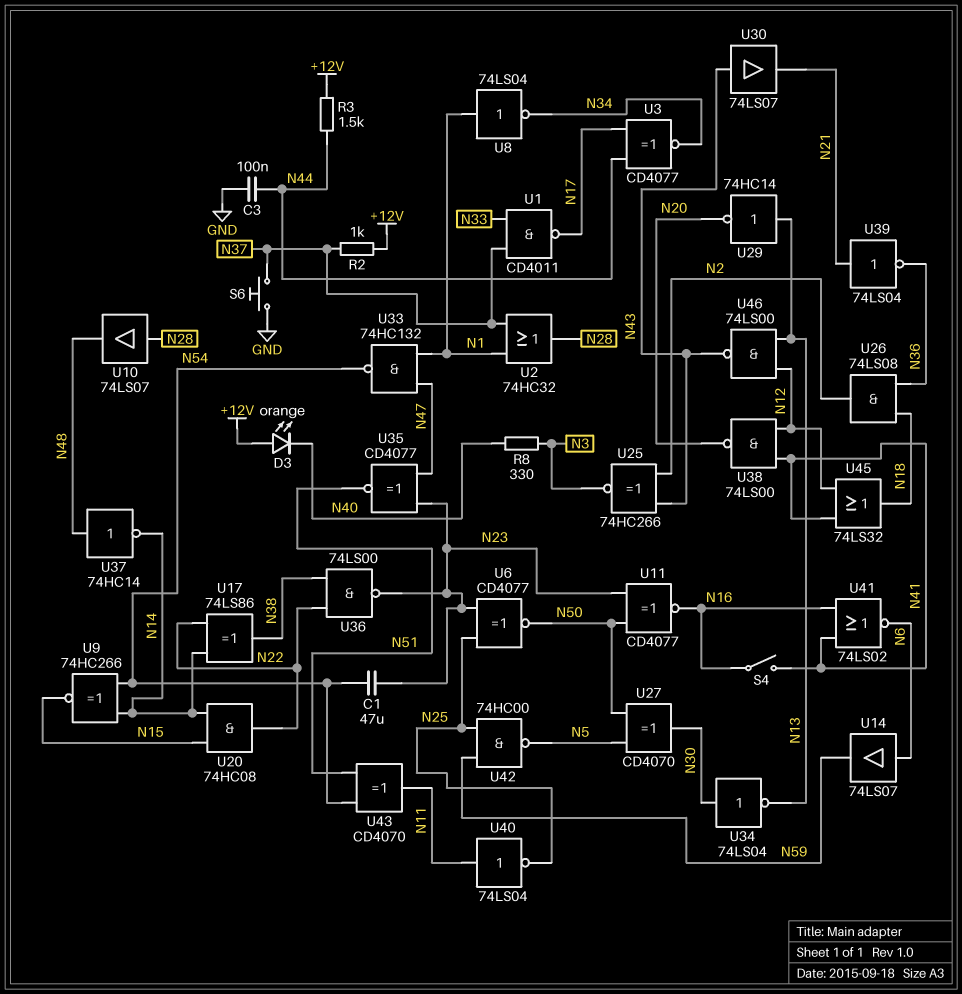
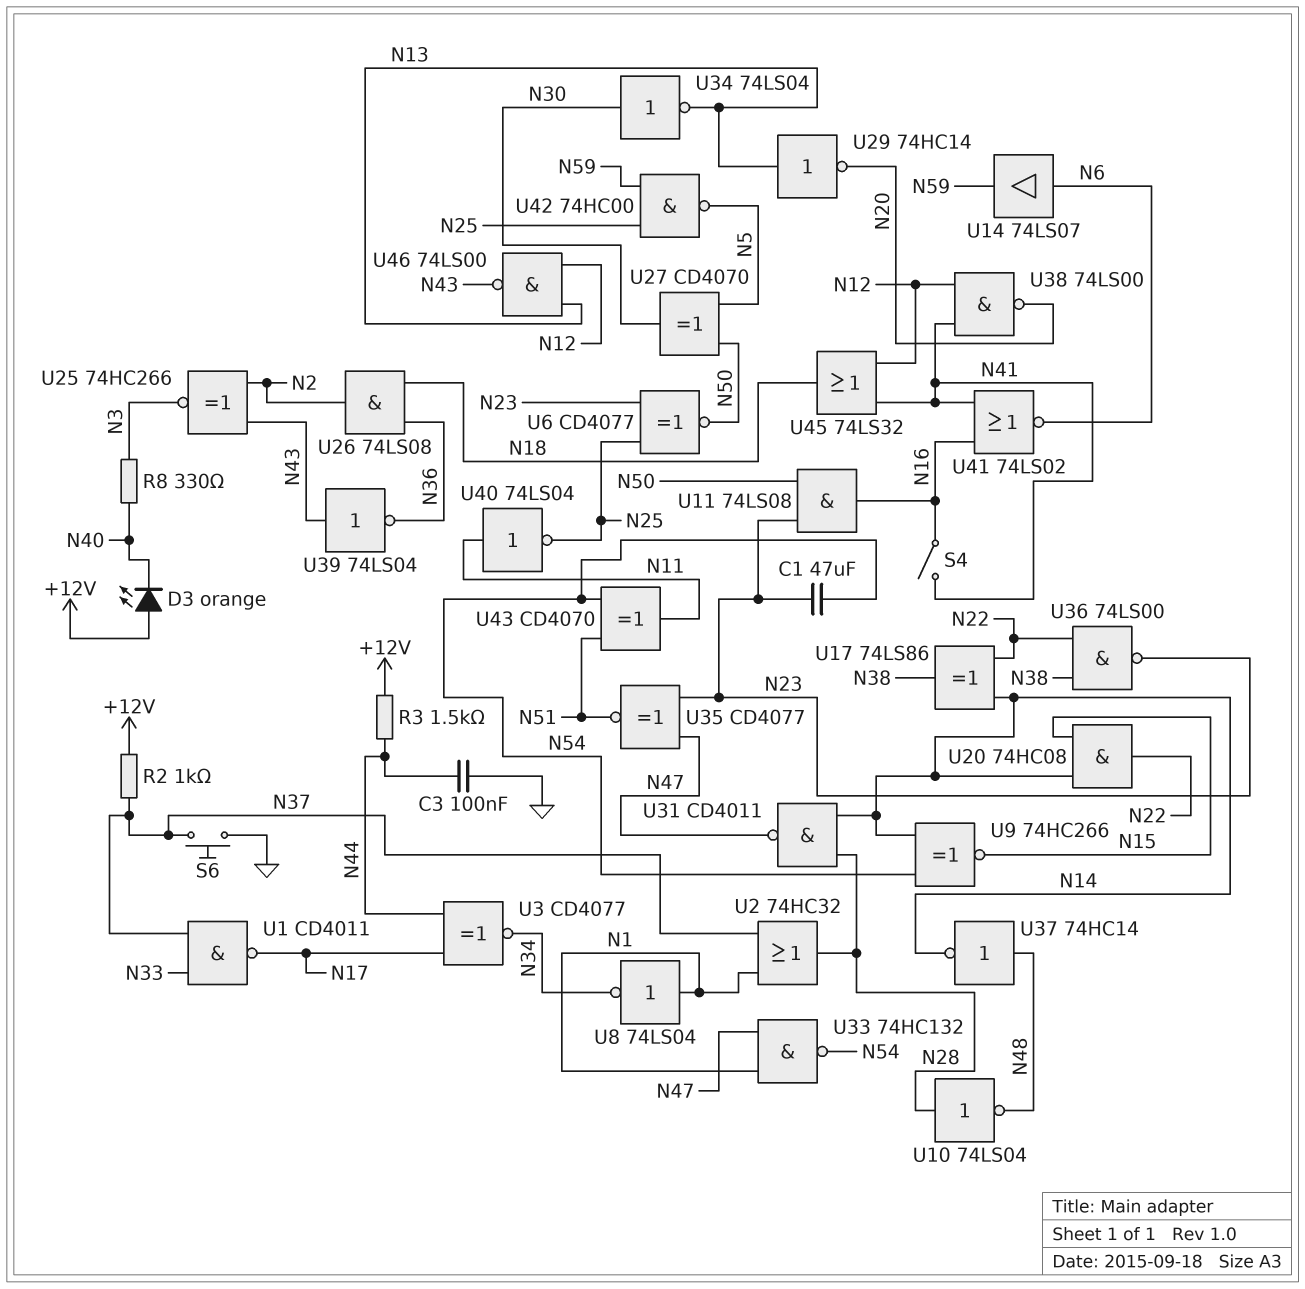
U10: buffer 74LS07 (in N28, out N48) -> NOT 74LS04 (in N28, out N48)
U11: XNOR CD4077 (in N23, in N50, out N16) -> AND 74LS08 (in N23, in N50, out N16)
U30: buffer 74LS07 (in N43, out N21) -> none
U31: none -> NAND CD4011 (in N14, in N28, out N47)
U39: NOT 74LS04 (in N21, out N36) -> NOT 74LS04 (in N43, out N36)

